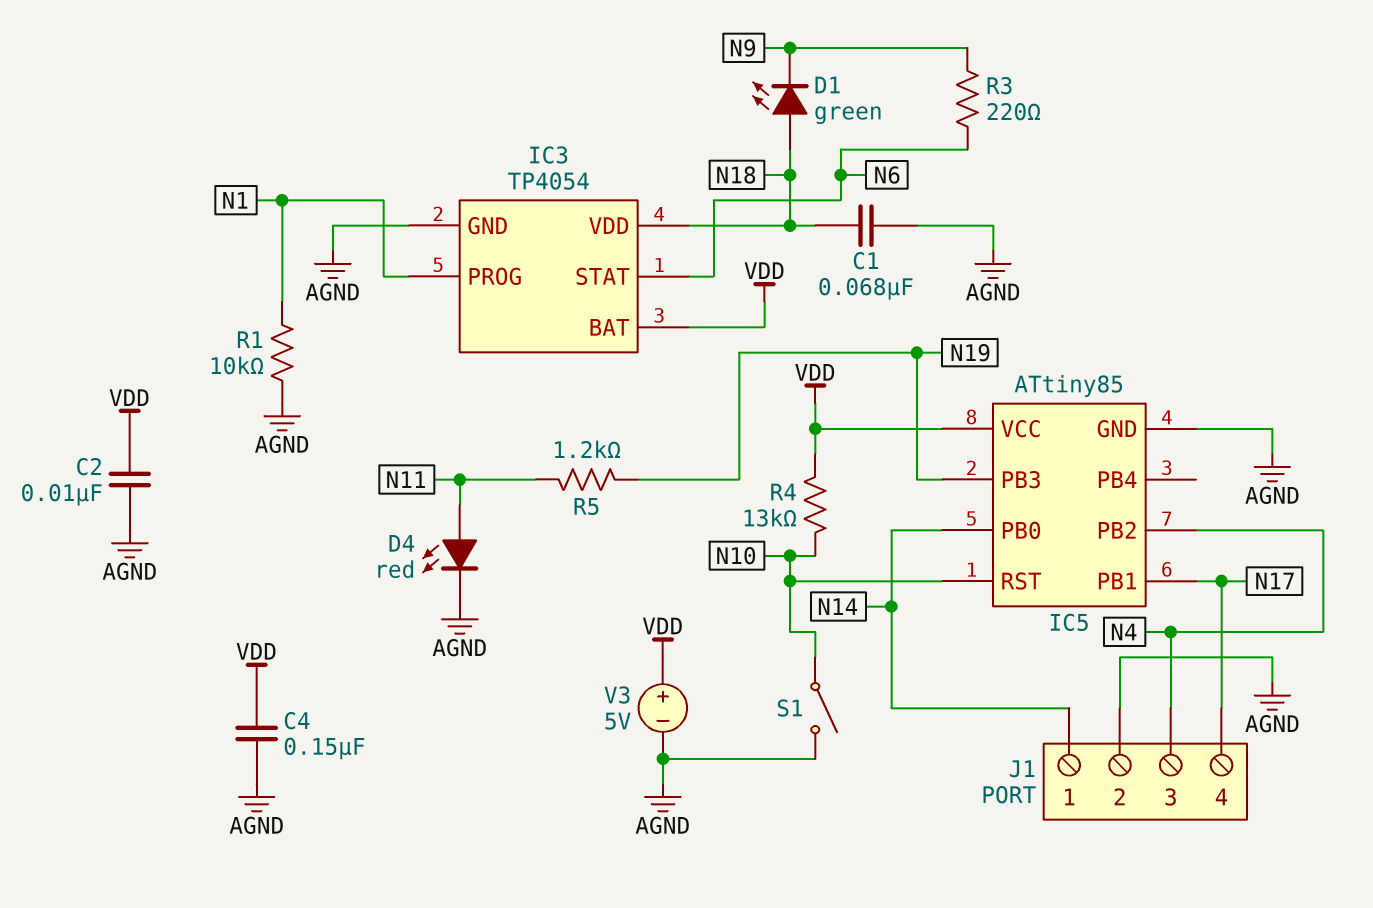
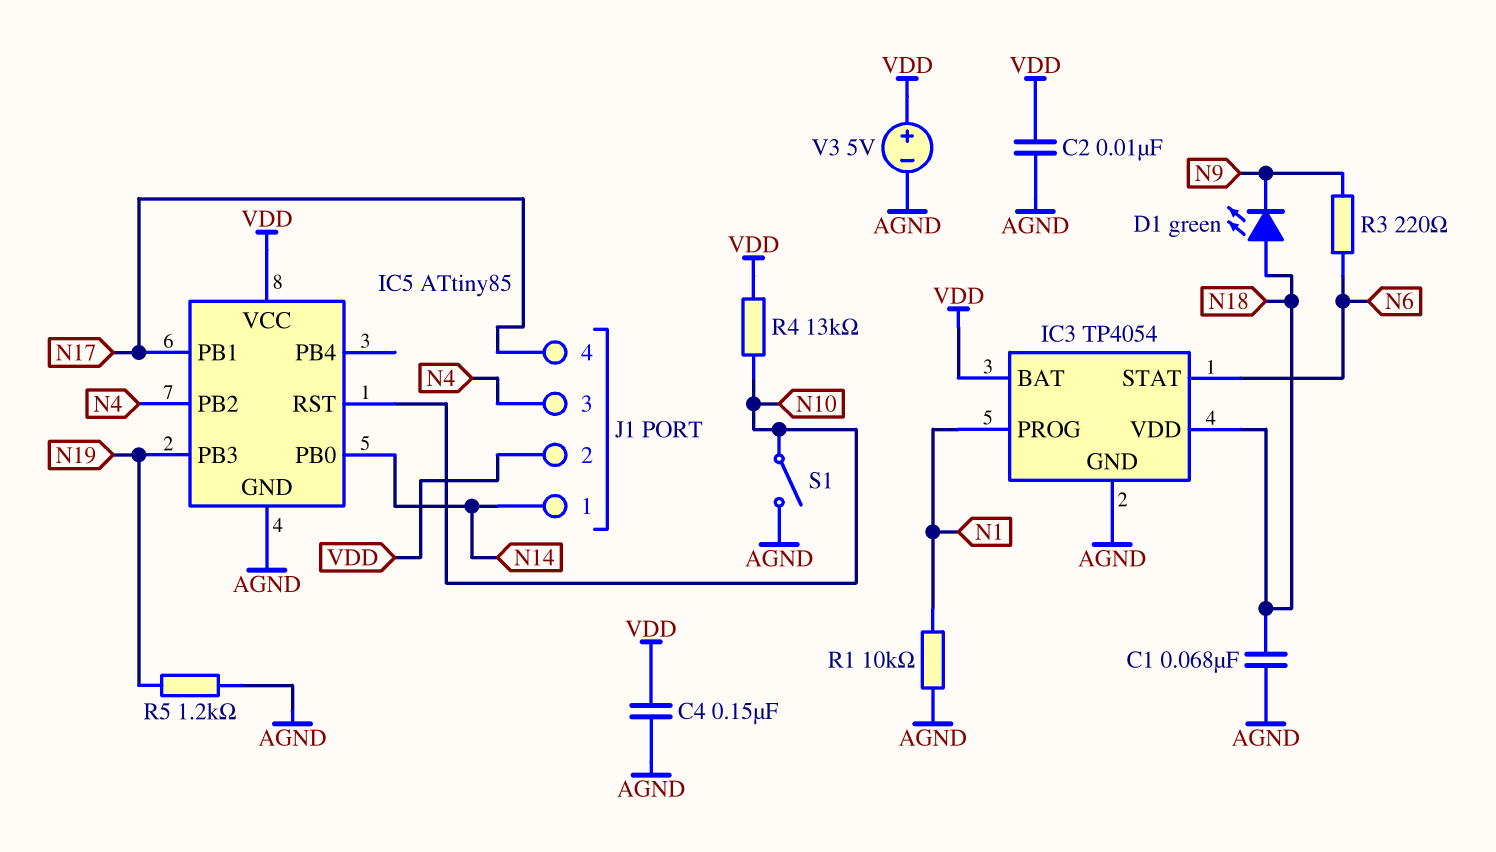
D4: LED red (A N11, K AGND) -> none
J1 pin 2: AGND -> VDD
R5: 1.2k (N11, N19) -> 1.2k (AGND, N19)

